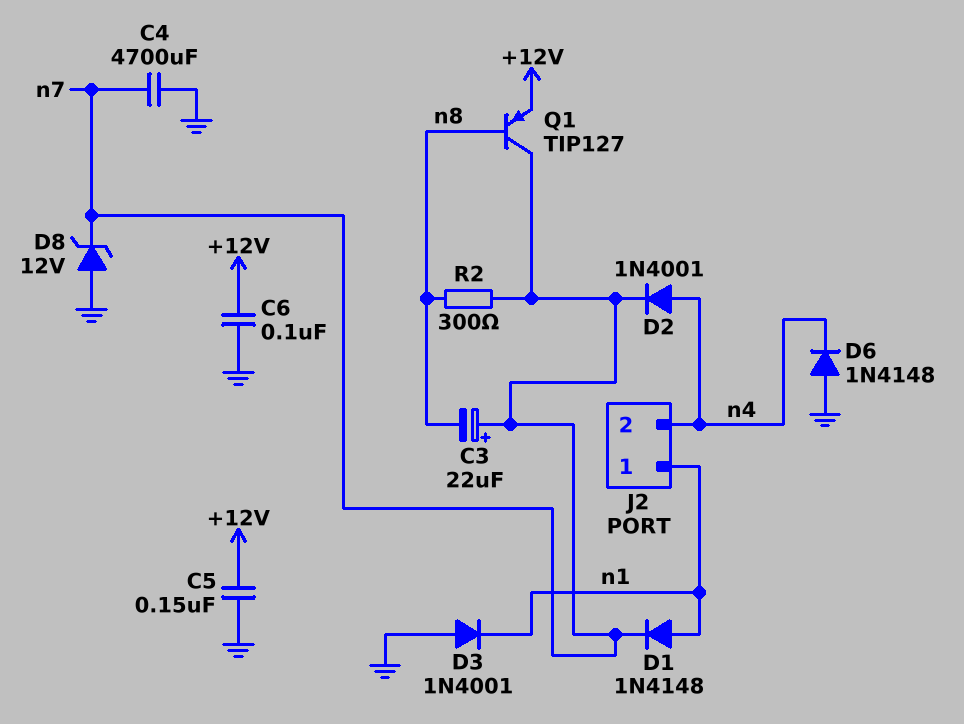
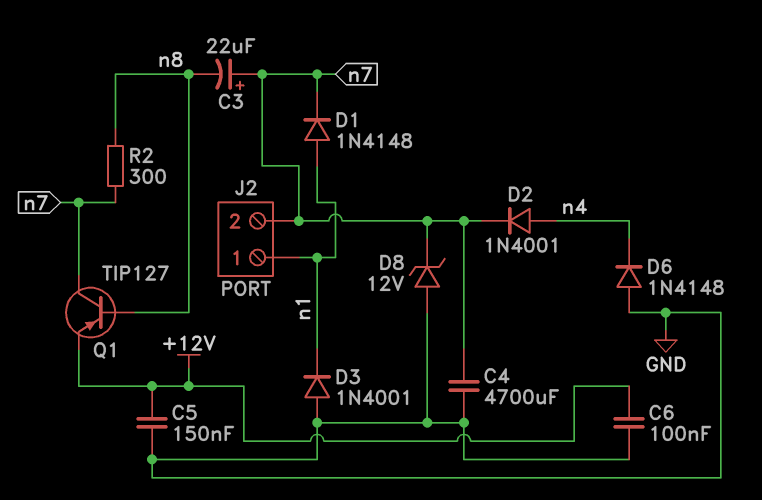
J2 pin 2: n4 -> n7

